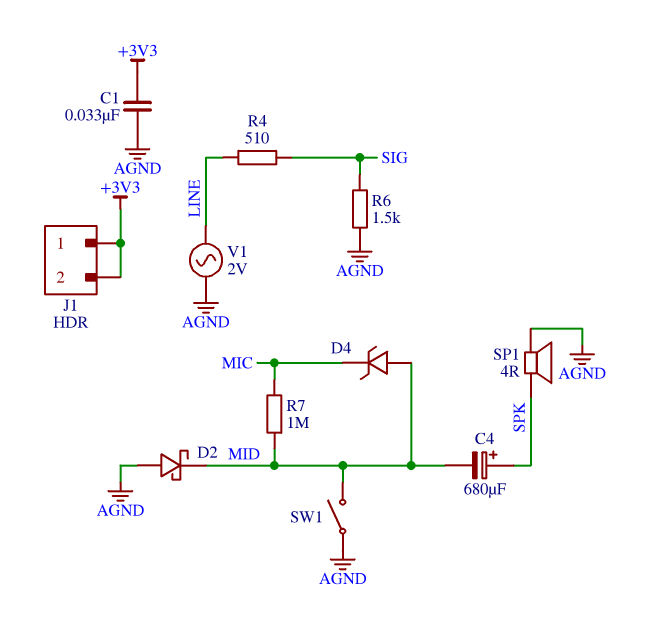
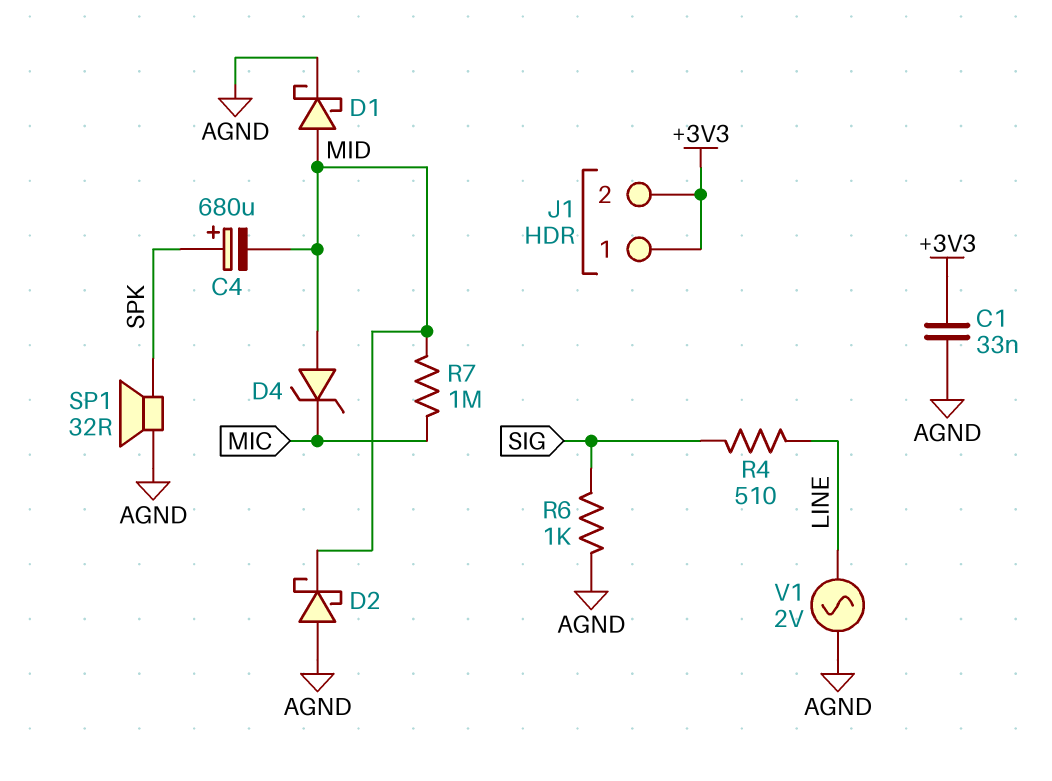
D1: none -> schottky (A MID, K AGND)
R6: 1.5k (AGND, SIG) -> 1k (AGND, SIG)
SP1: speaker 4R (AGND, SPK) -> speaker 32R (AGND, SPK)
SW1: switch (AGND, MID) -> none

